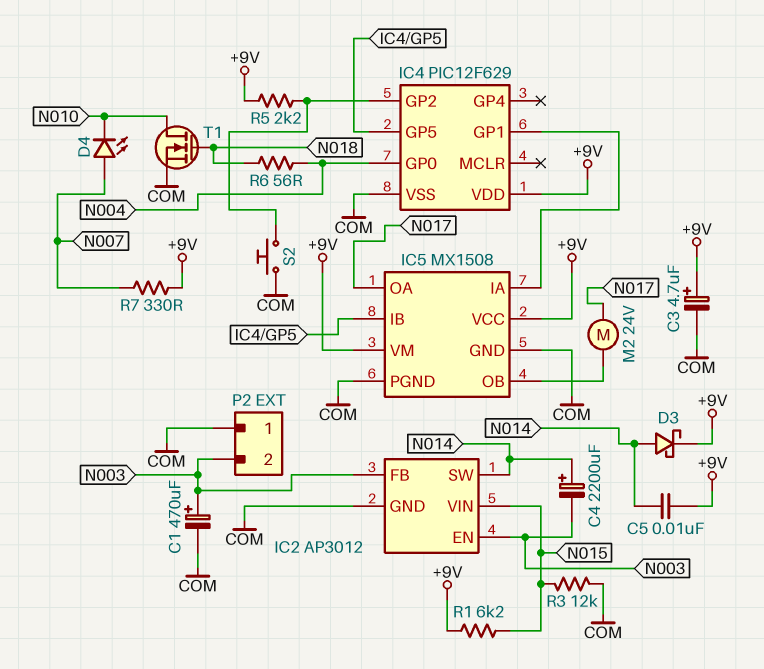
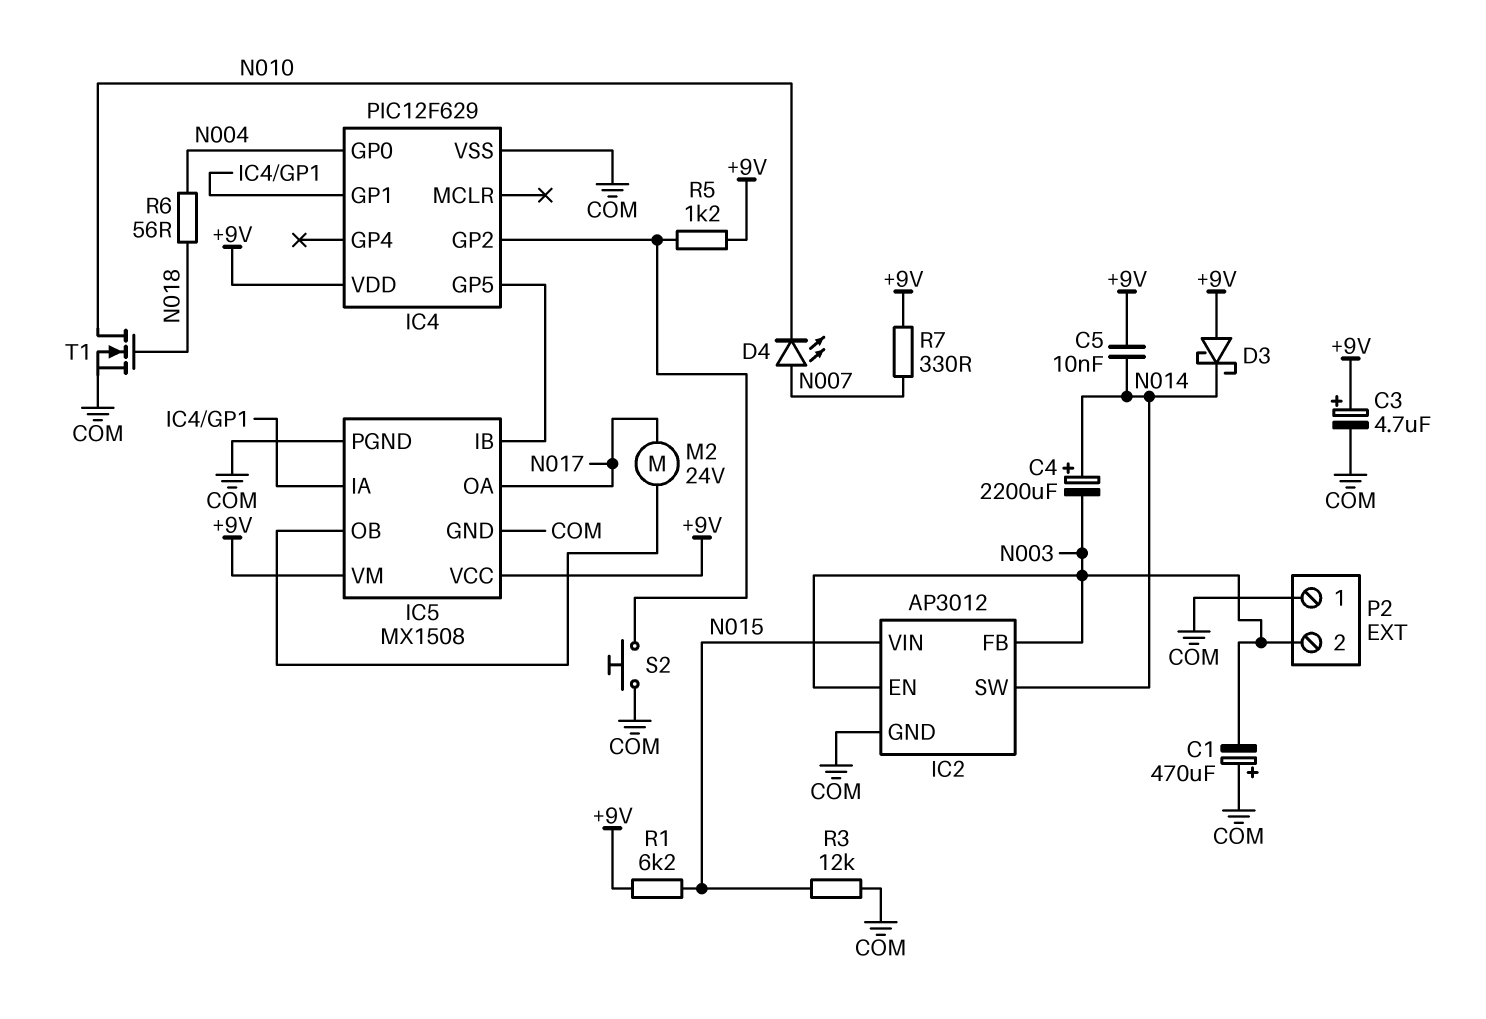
C1: 470uF (plus N003, minus COM) -> 470uF (plus COM, minus N003)
D3: schottky (A N014, K +9V) -> schottky (A +9V, K N014)
R5: 2.2k (+9V, IC4/GP2) -> 1.2k (+9V, IC4/GP2)

